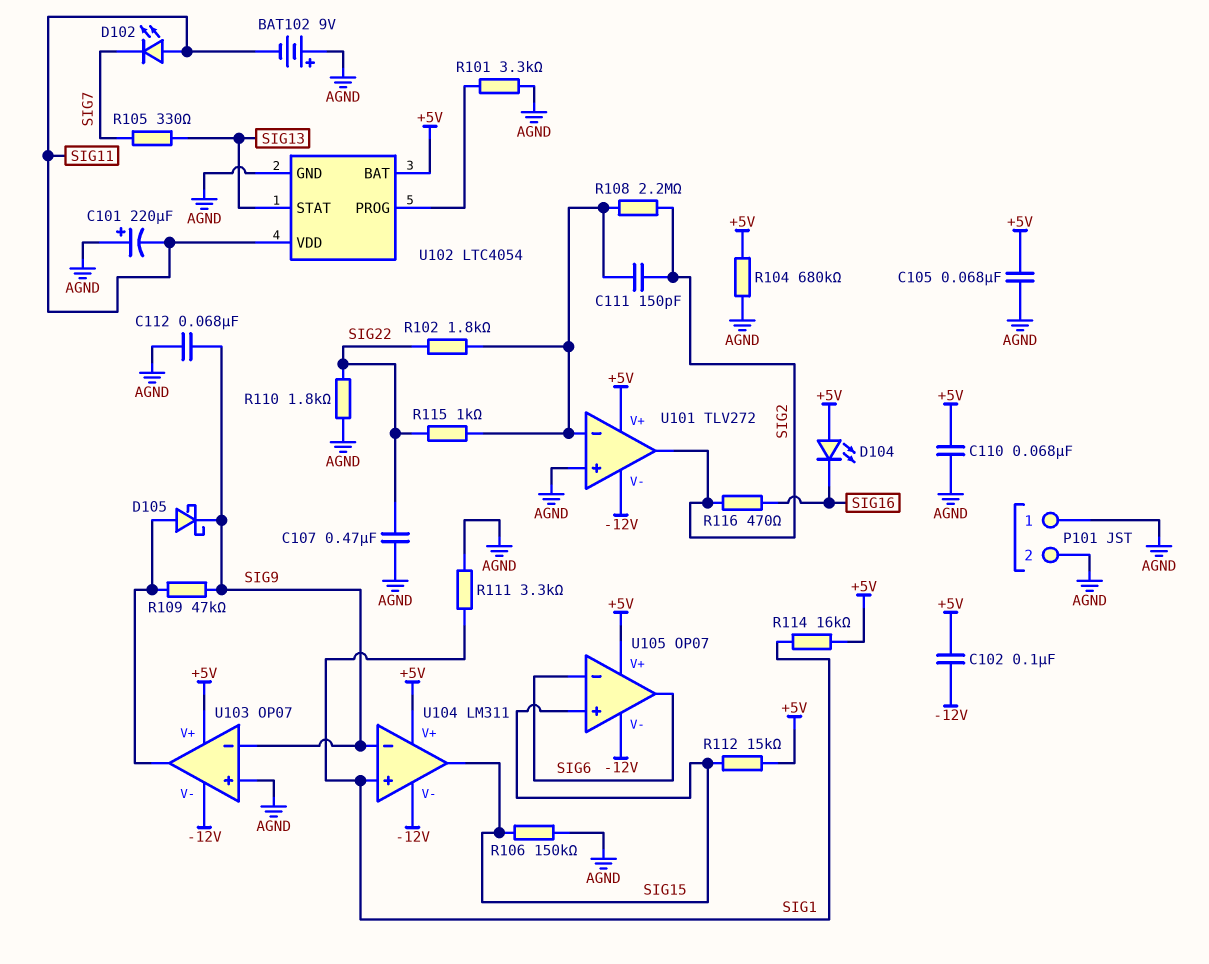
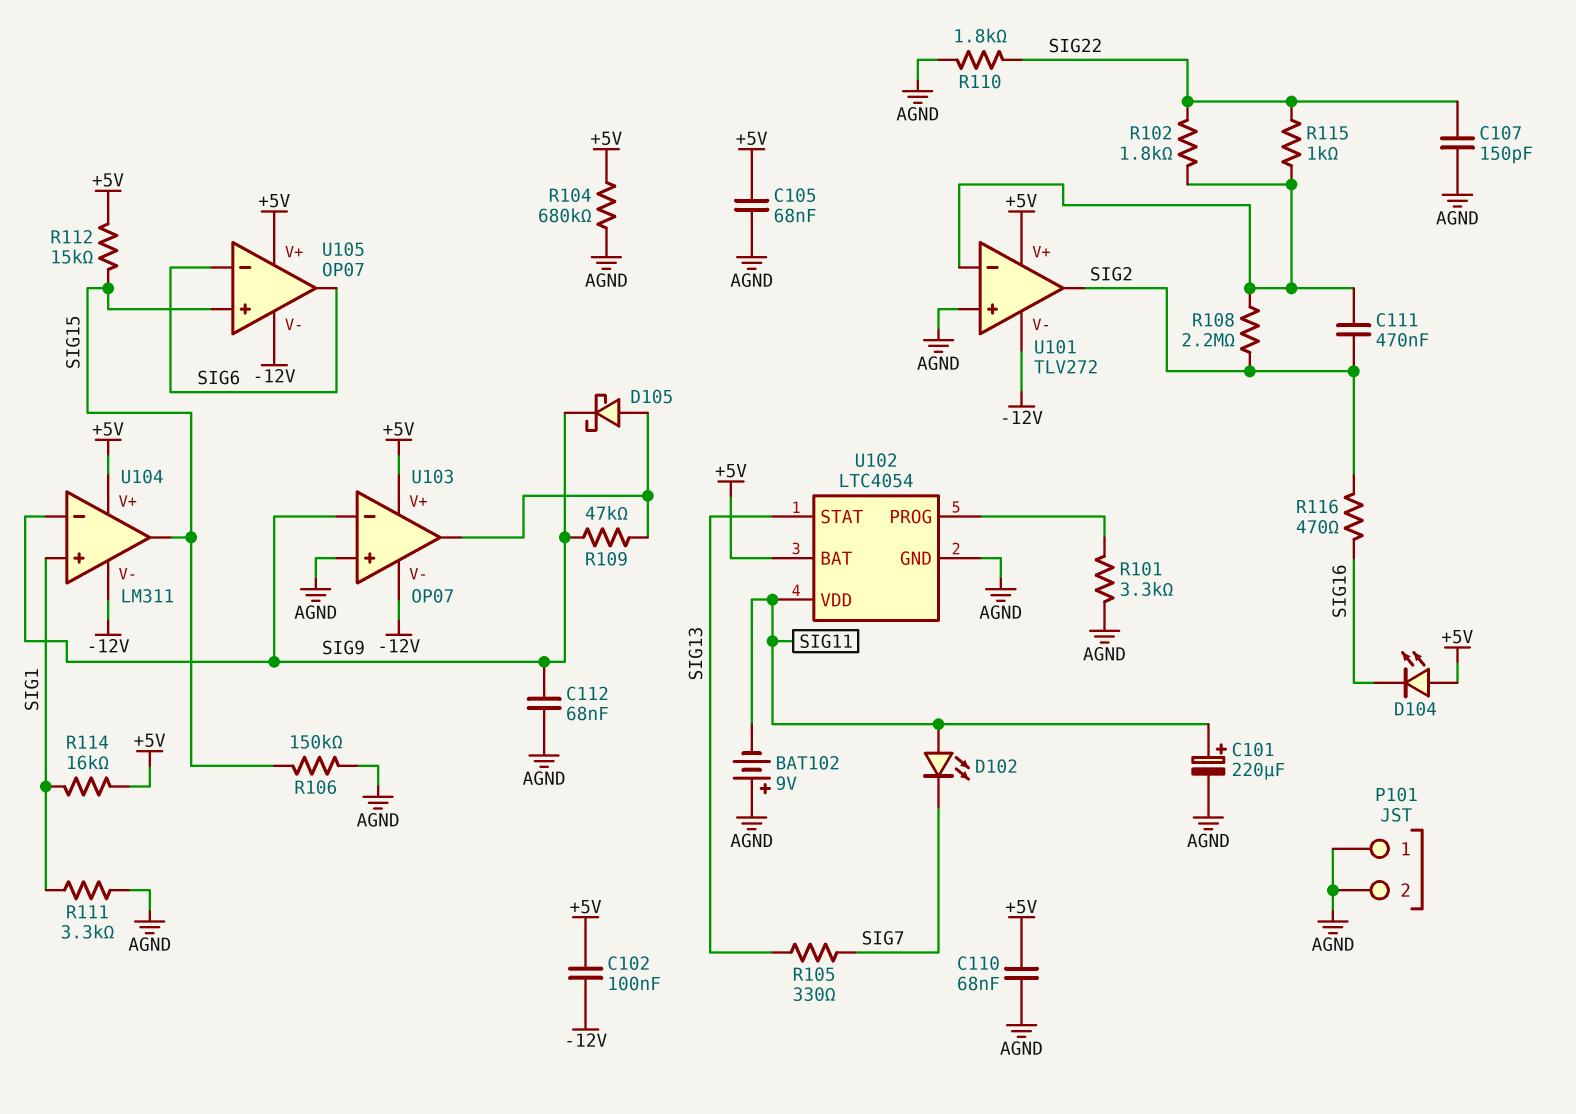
C101: 220uF (plus AGND, minus SIG11) -> 220uF (plus SIG11, minus AGND)
C107: 470nF (AGND, SIG22) -> 150pF (AGND, SIG22)
C111: 150pF (SIG2, U101/in-) -> 470nF (SIG2, U101/in-)

